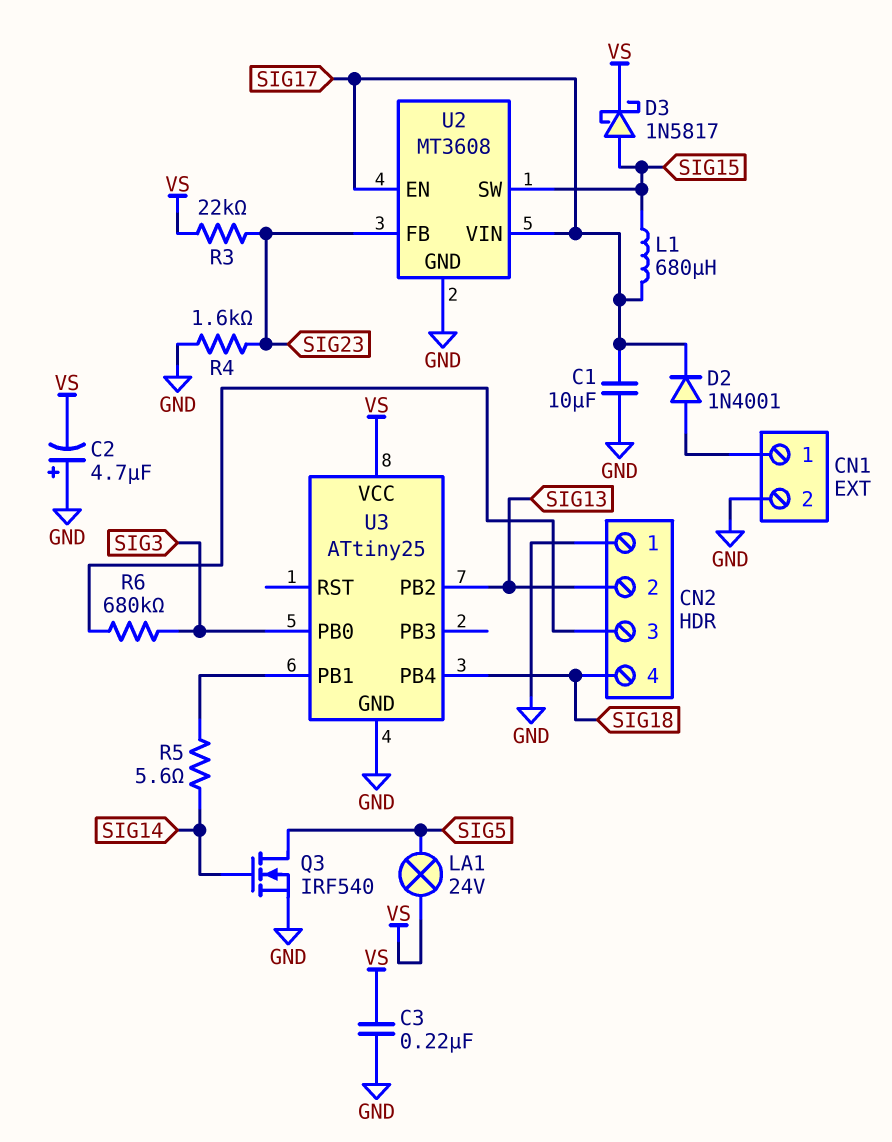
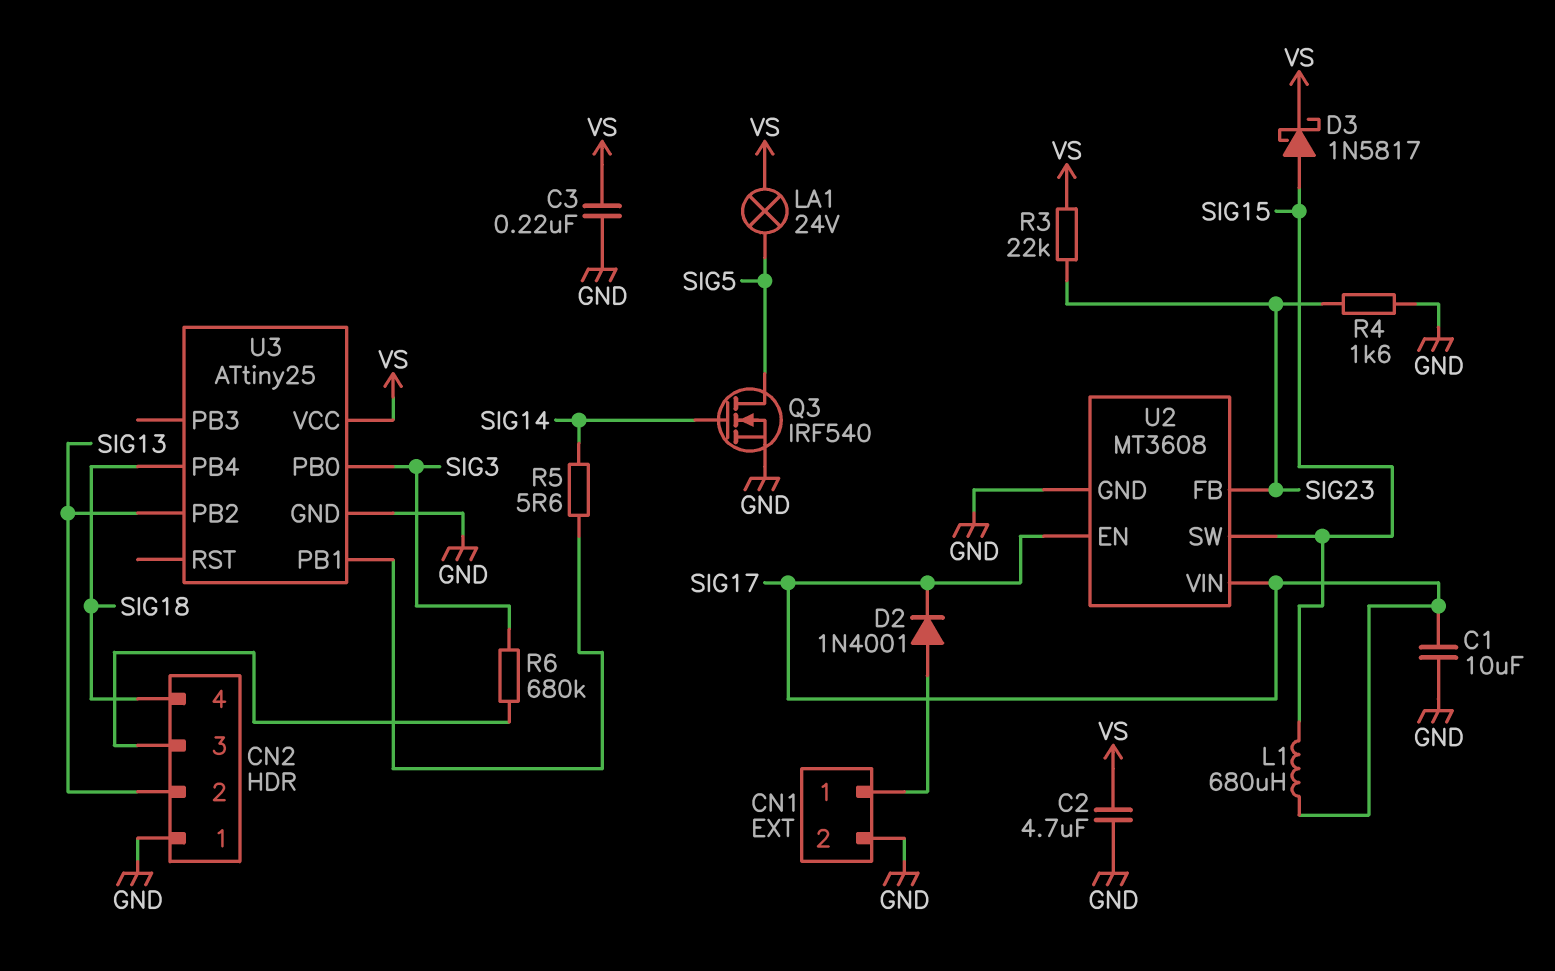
C2: 4.7uF (plus GND, minus VS) -> 4.7uF (GND, VS)

